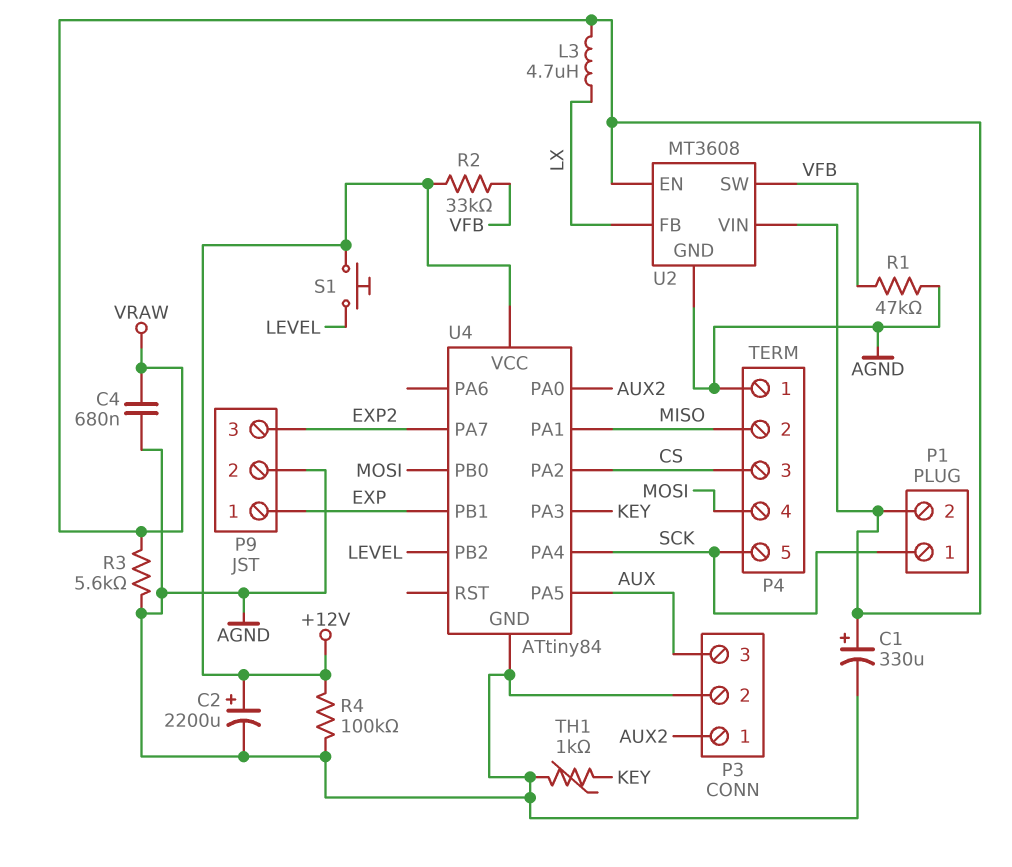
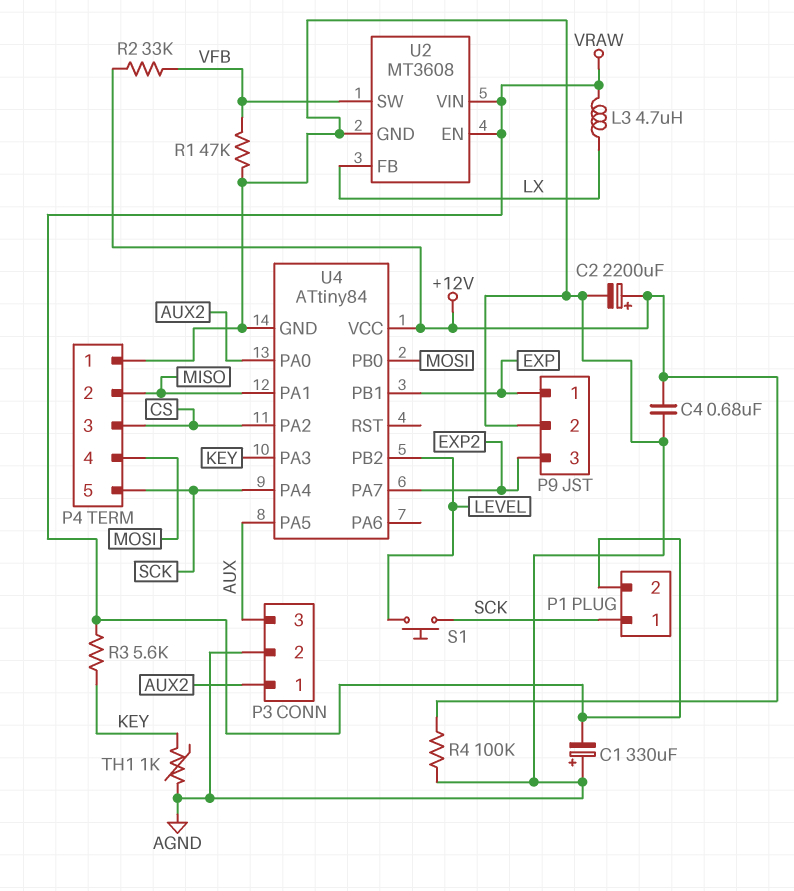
C1: 330uF (plus VRAW, minus AGND) -> 330uF (plus AGND, minus VRAW)
C4: 680nF (AGND, VRAW) -> 680nF (+12V, AGND)
R3: 5.6k (AGND, VRAW) -> 5.6k (KEY, VRAW)
S1: button (+12V, LEVEL) -> button (LEVEL, SCK)

